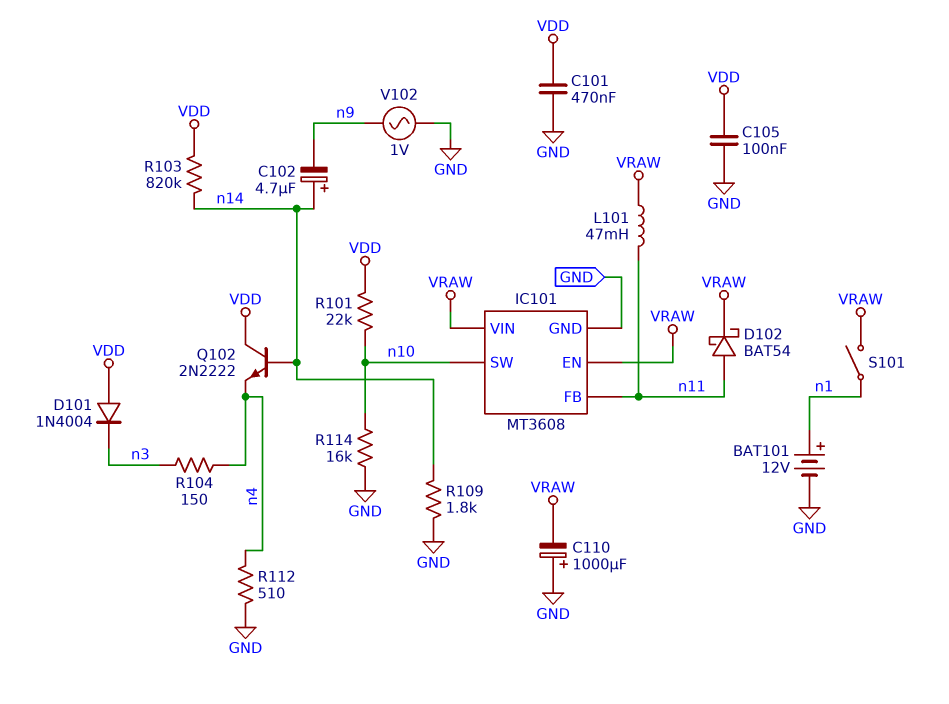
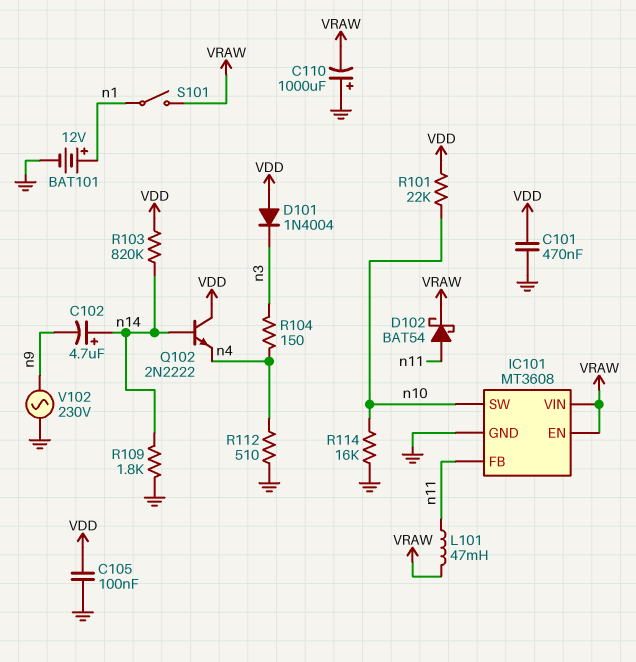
V102: AC 1V (GND, n9) -> AC 230V (GND, n9)

